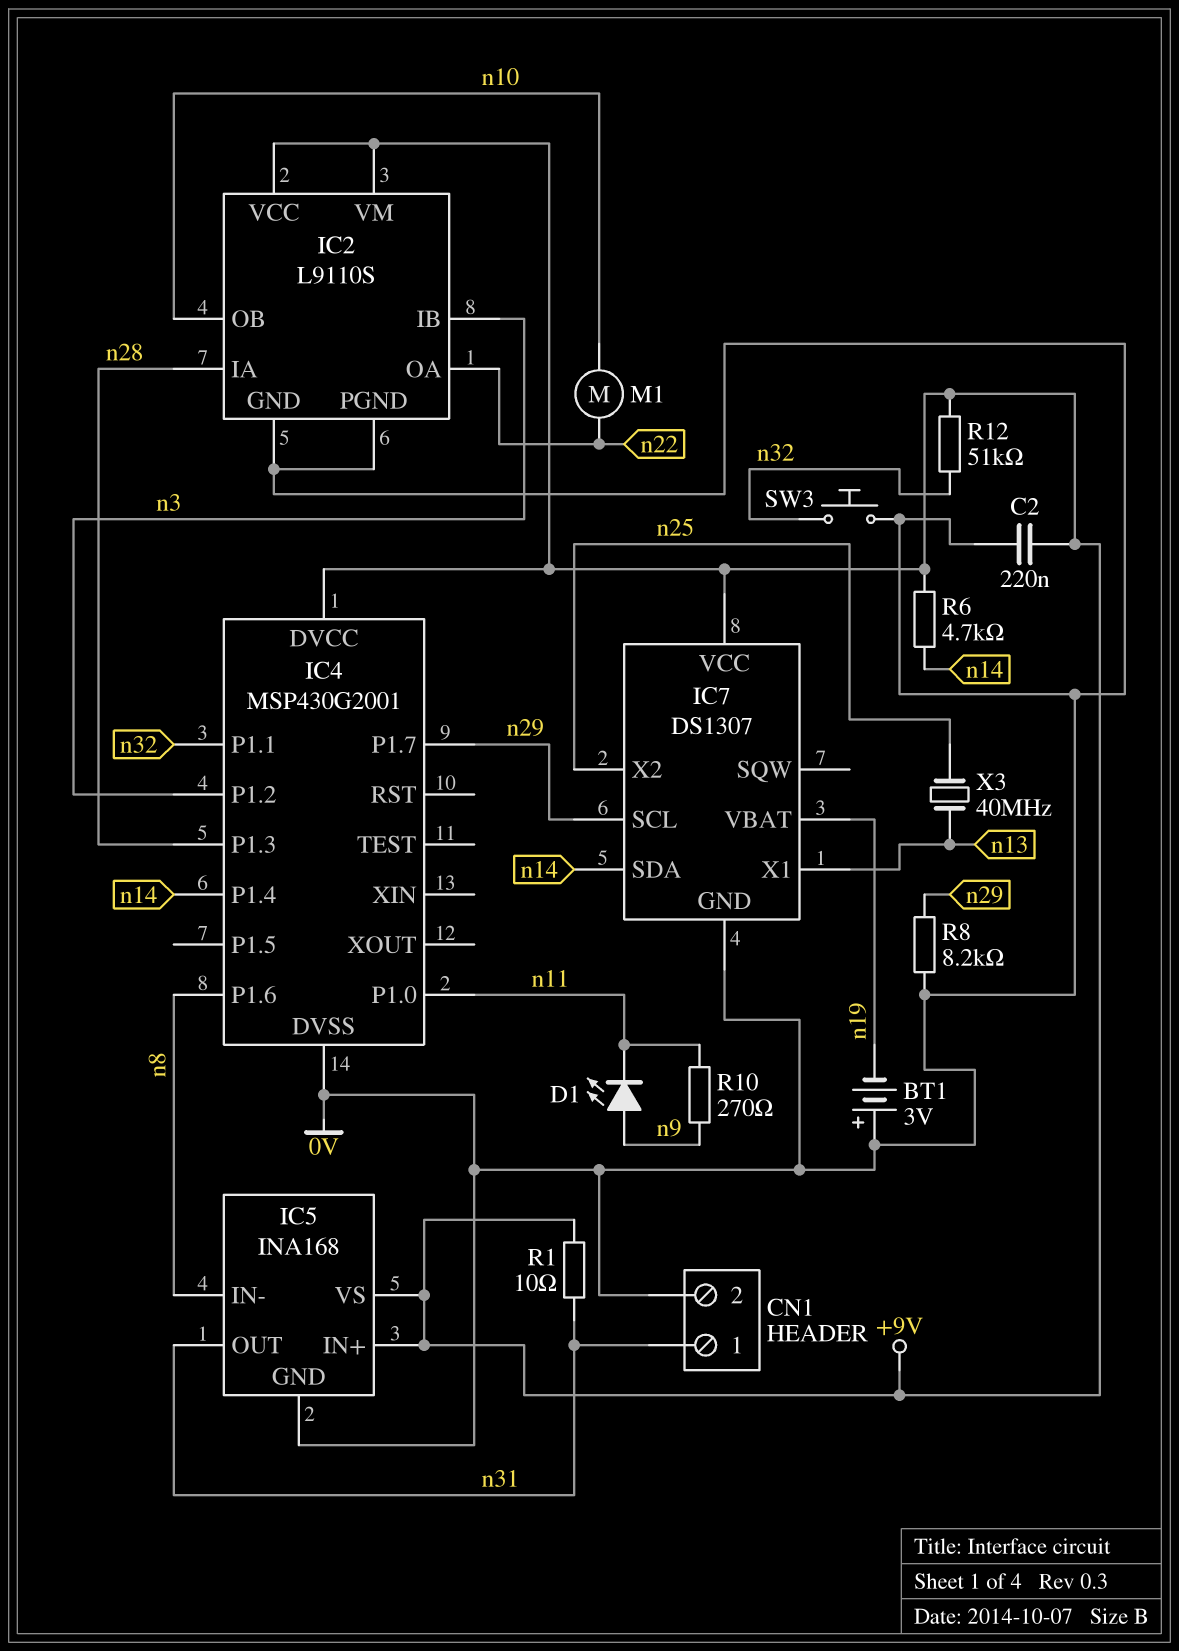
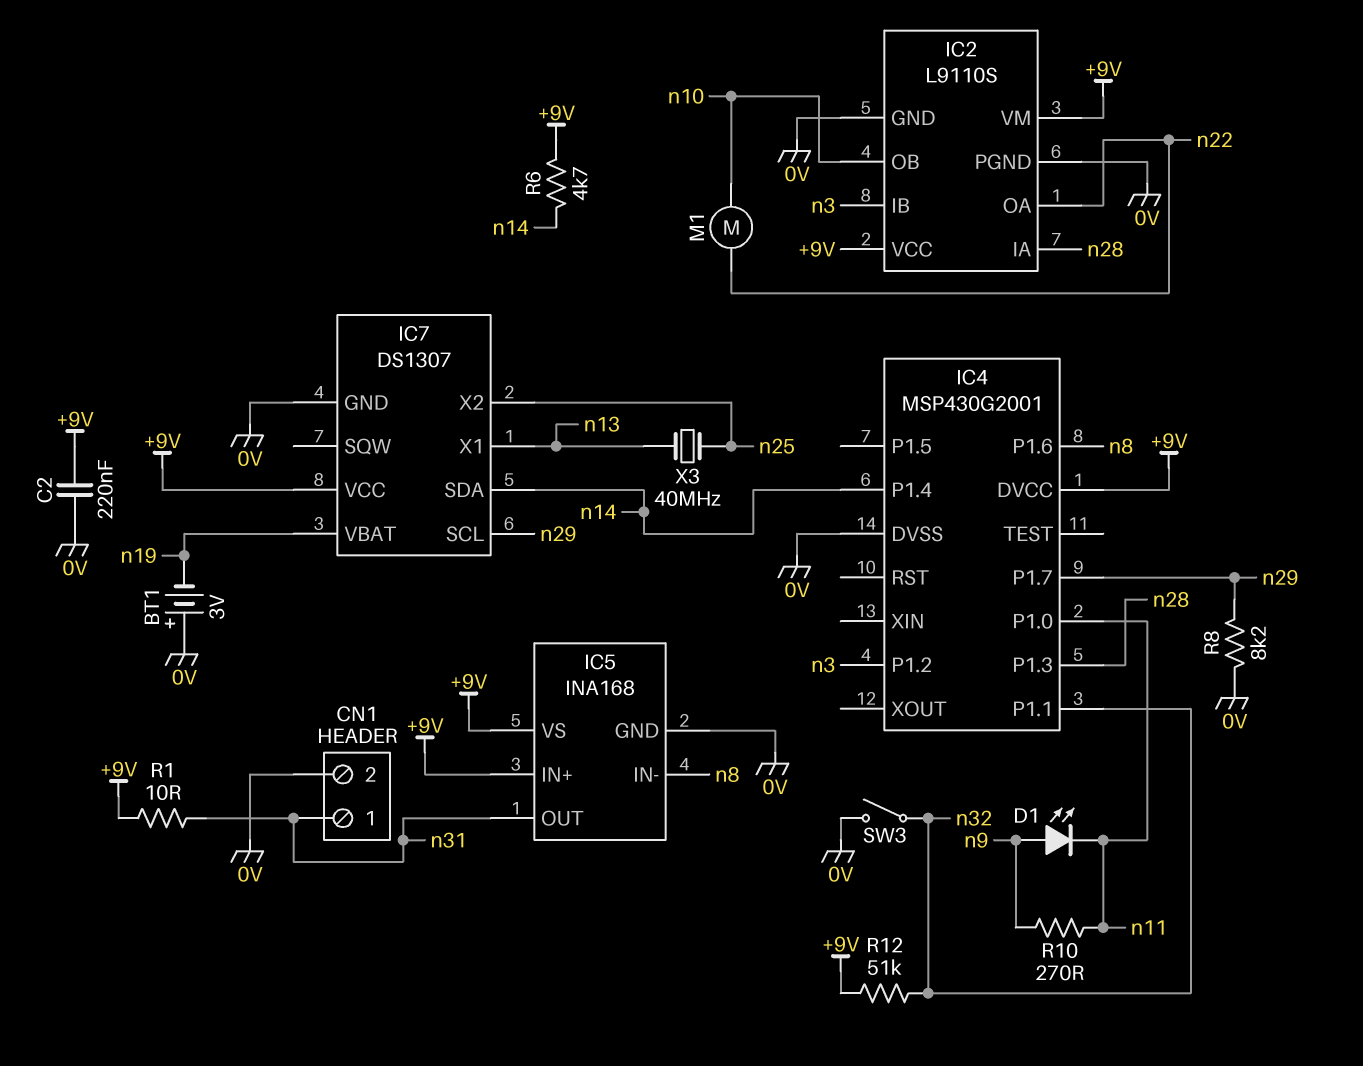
SW3: button (0V, n32) -> switch (0V, n32)

